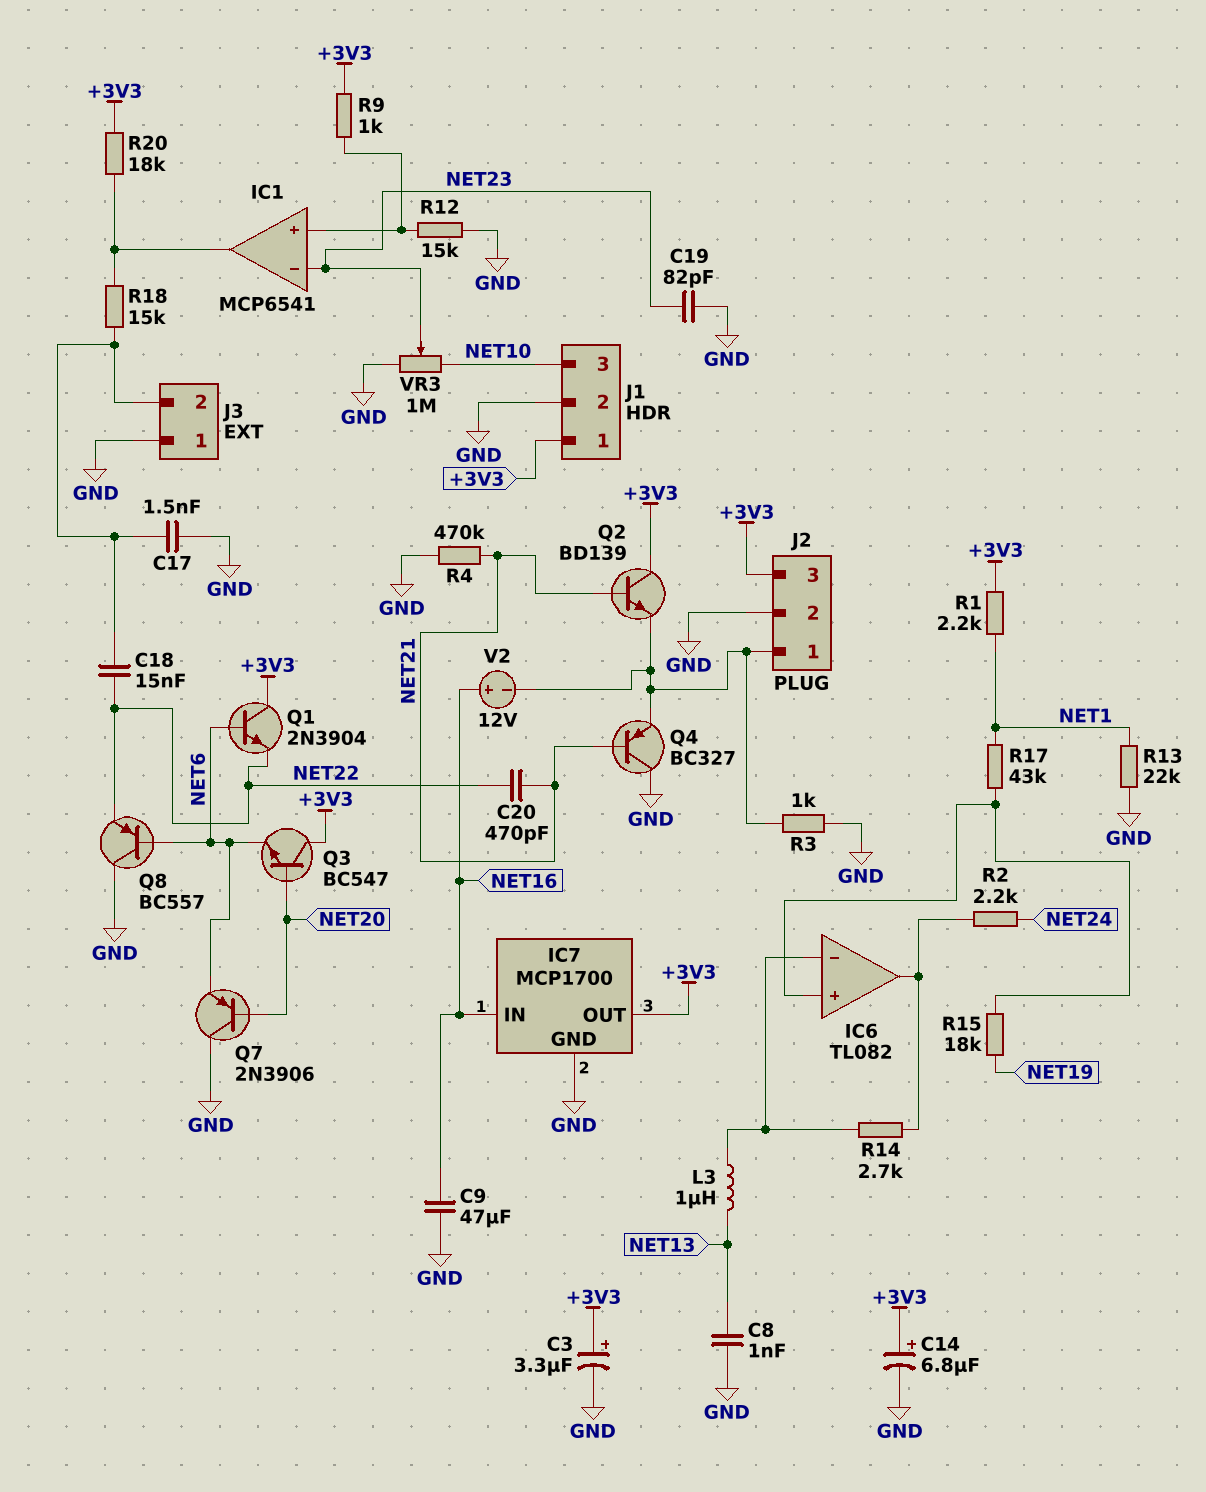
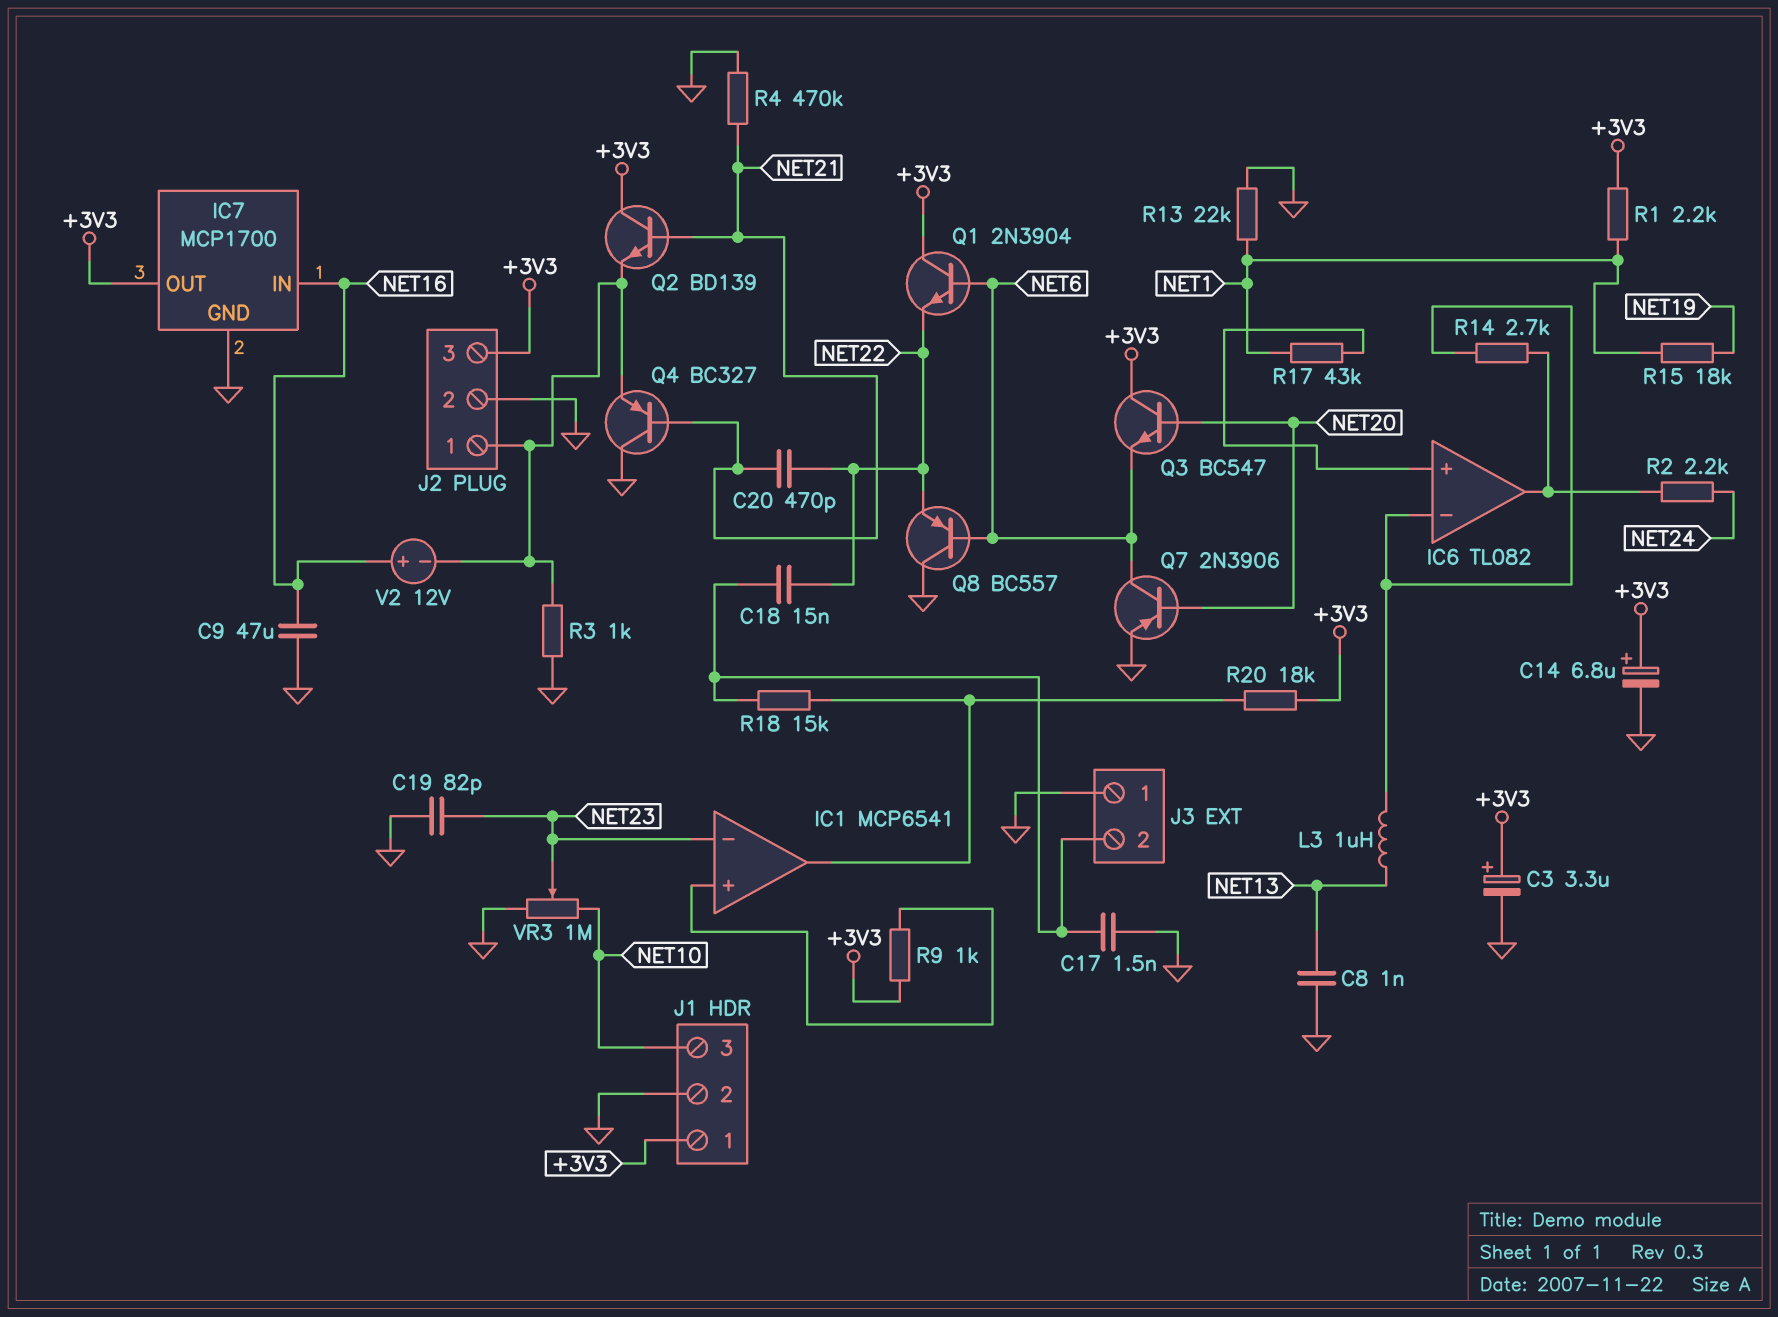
Q7: PNP 2N3906 (B NET20, C GND, E NET6) -> PNP 2N3906 (B NET20, C NET6, E GND)
R12: 15k (GND, IC1/in+) -> none
R15: 18k (IC6/in+, NET19) -> 18k (NET1, NET19)

